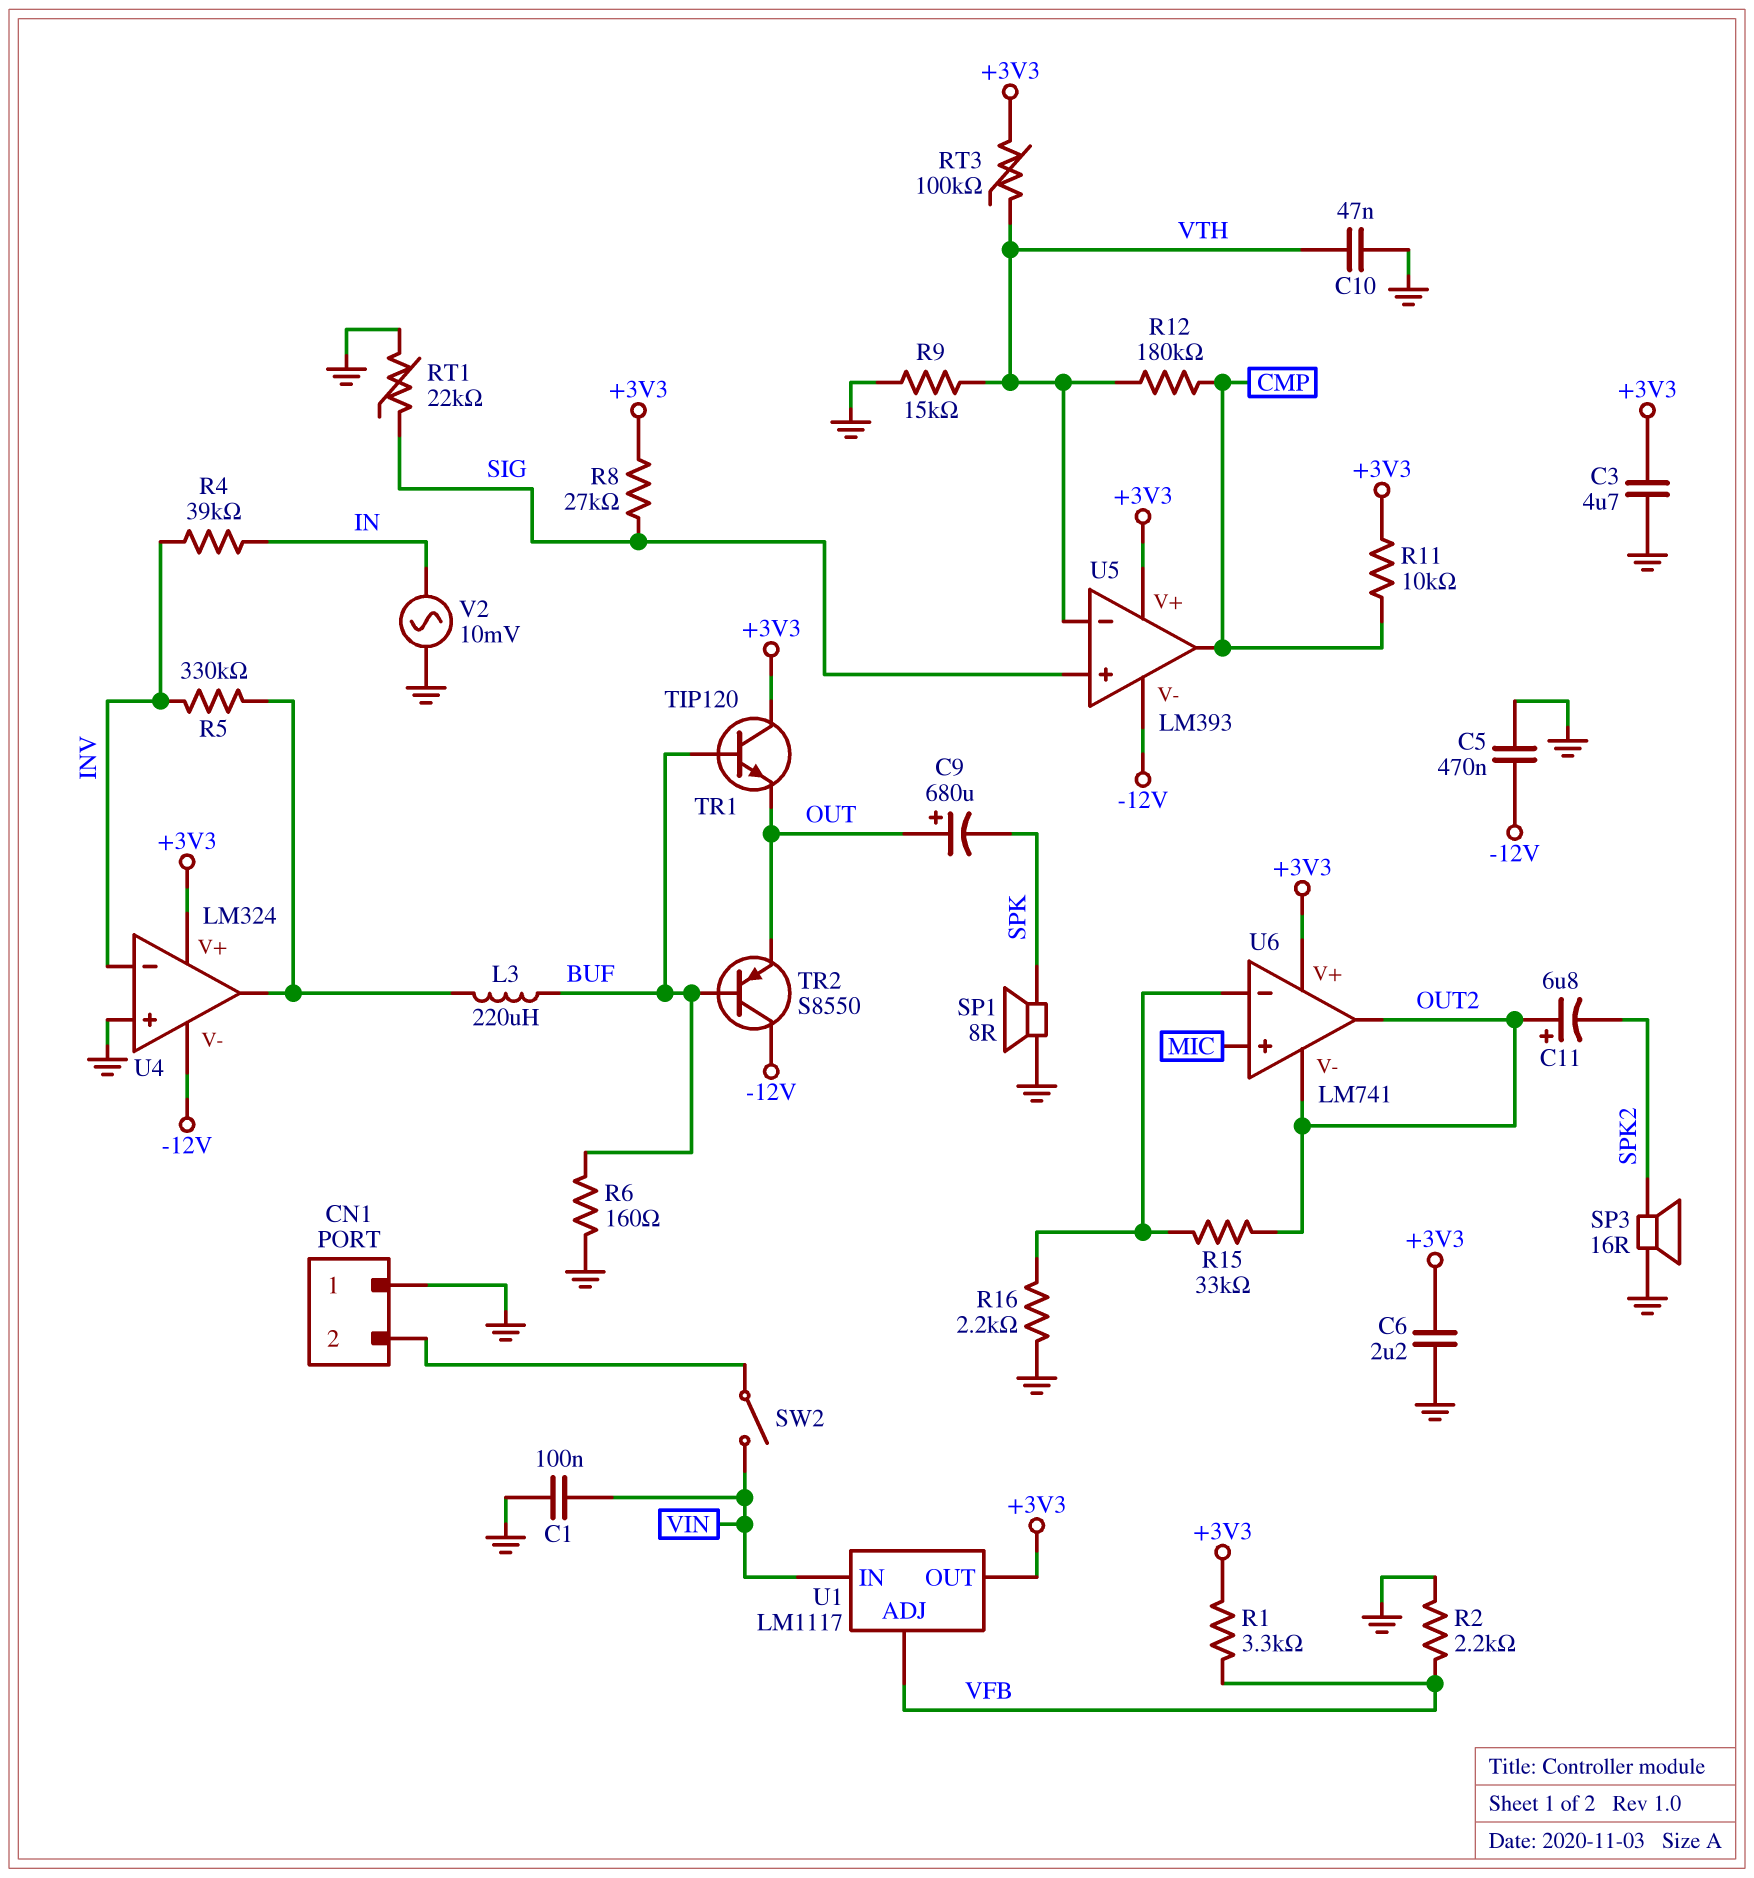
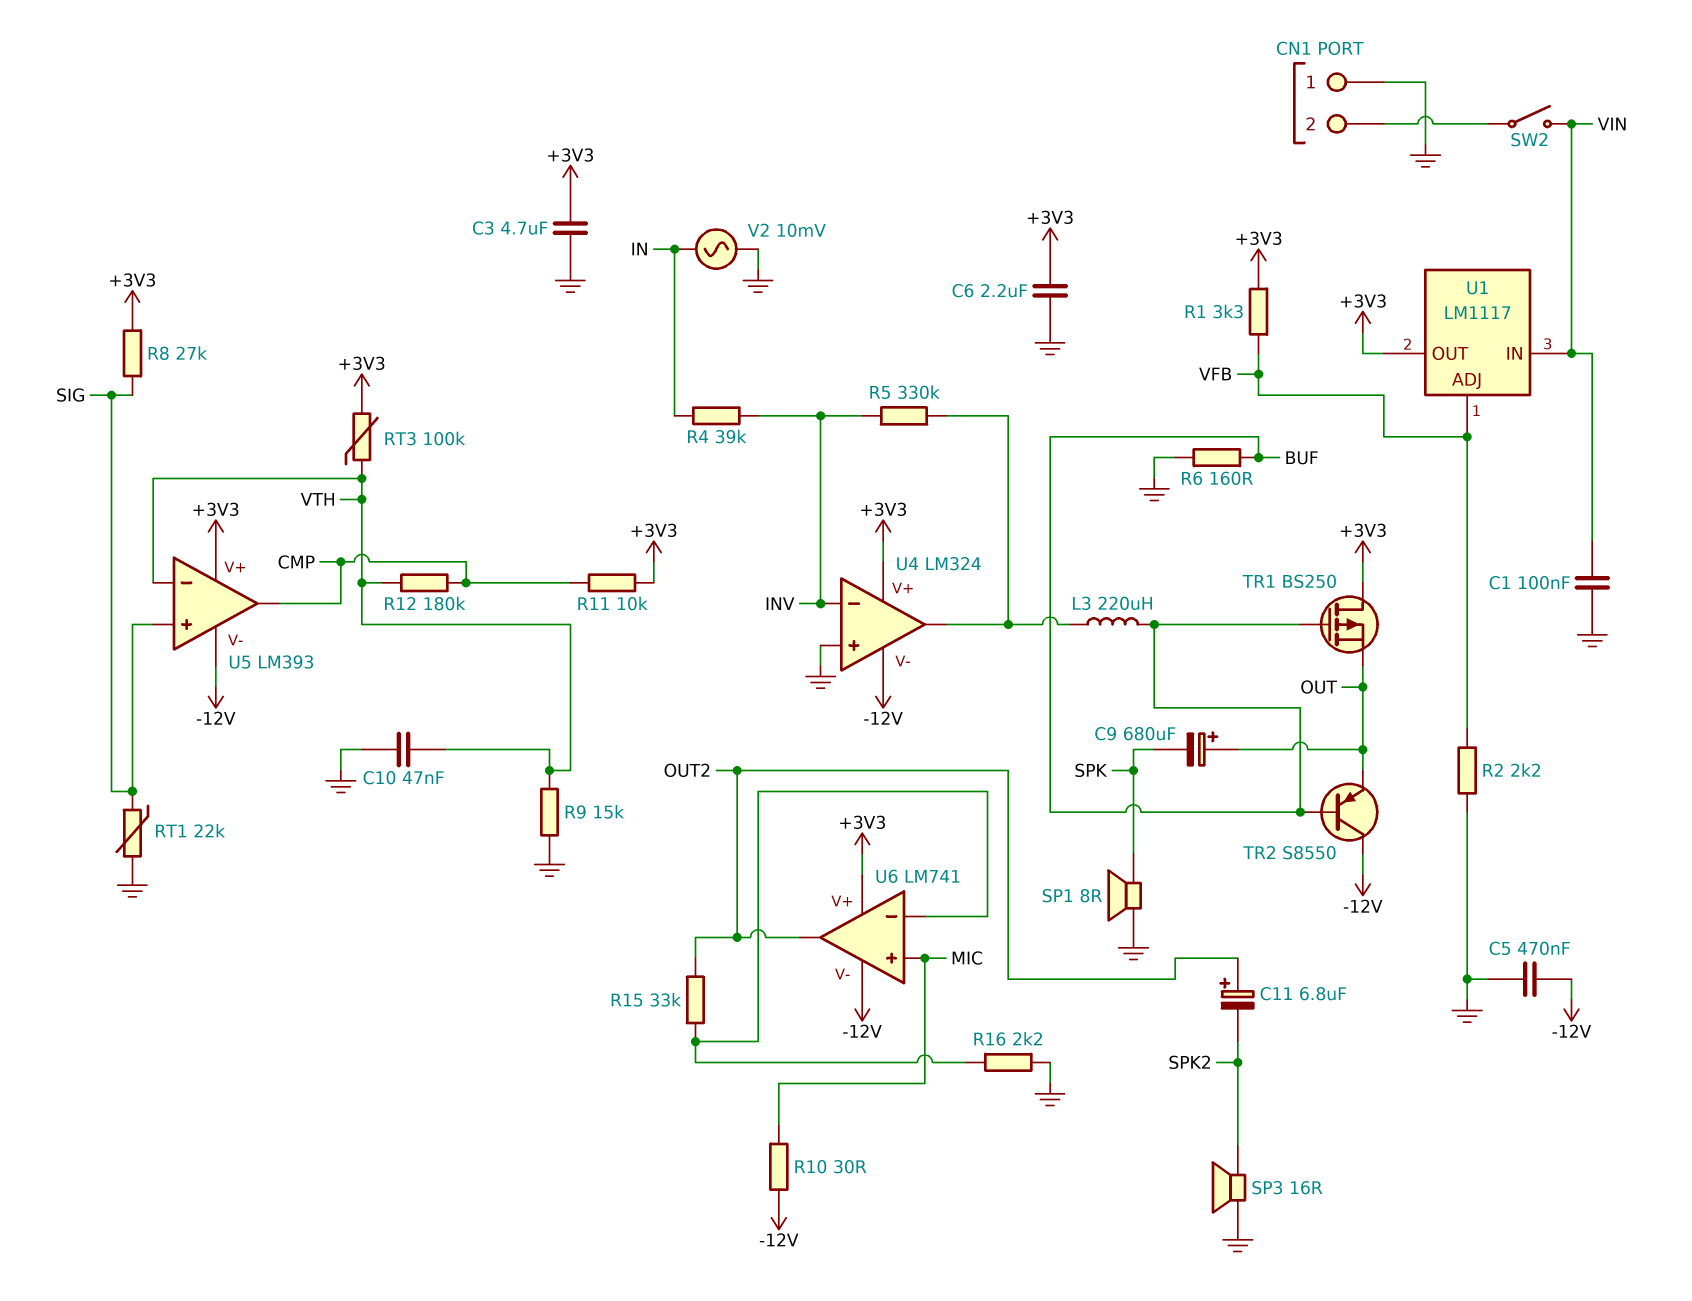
R10: none -> 30 (-12V, MIC)
TR1: NPN TIP120 (B BUF, C +3V3, E OUT) -> PMOS BS250 (G BUF, D +3V3, S OUT)
U6 pin V-: OUT2 -> -12V

